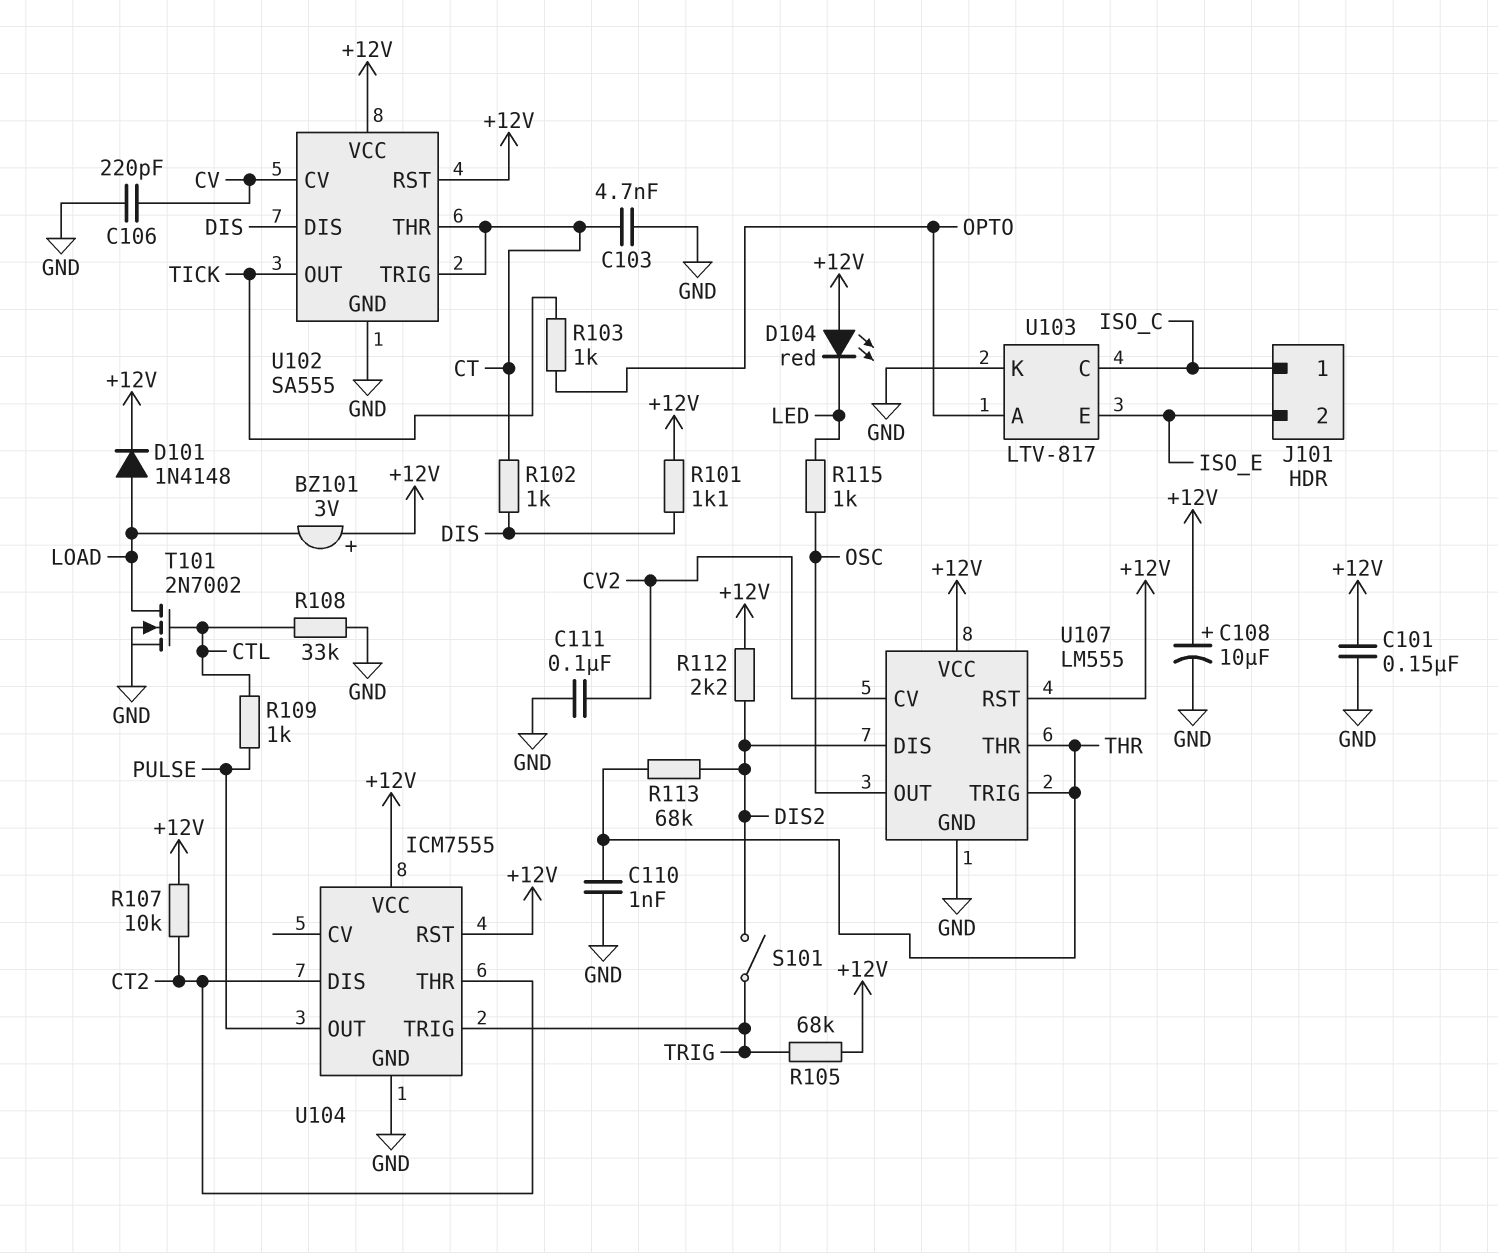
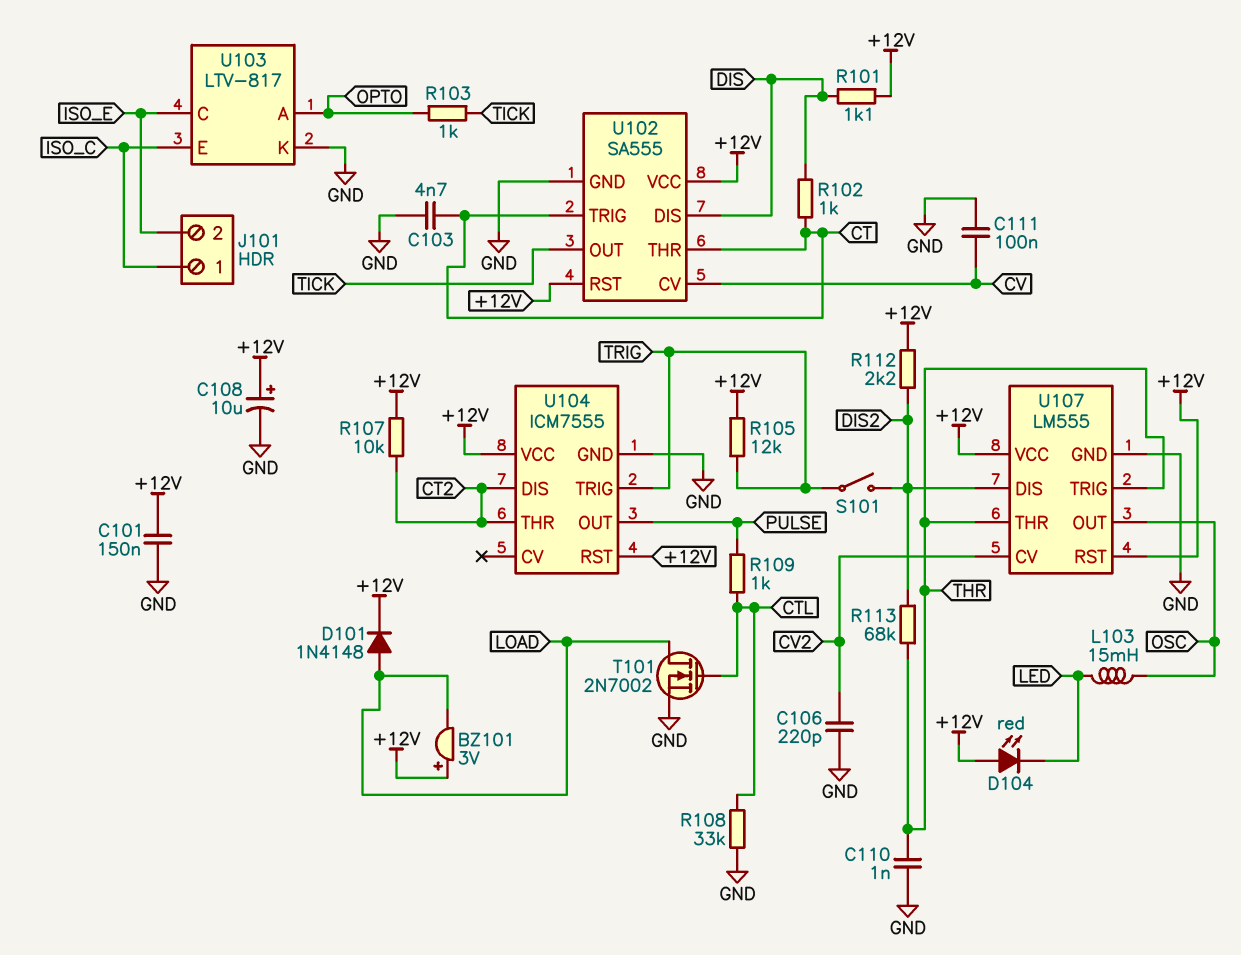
C106: 220pF (CV, GND) -> 220pF (CV2, GND)
C111: 100nF (CV2, GND) -> 100nF (CV, GND)
L103: none -> 15mH (LED, OSC)
R105: 68k (+12V, TRIG) -> 12k (+12V, TRIG)
R115: 1k (LED, OSC) -> none
U103 pin C: ISO_C -> ISO_E
U103 pin E: ISO_E -> ISO_C

